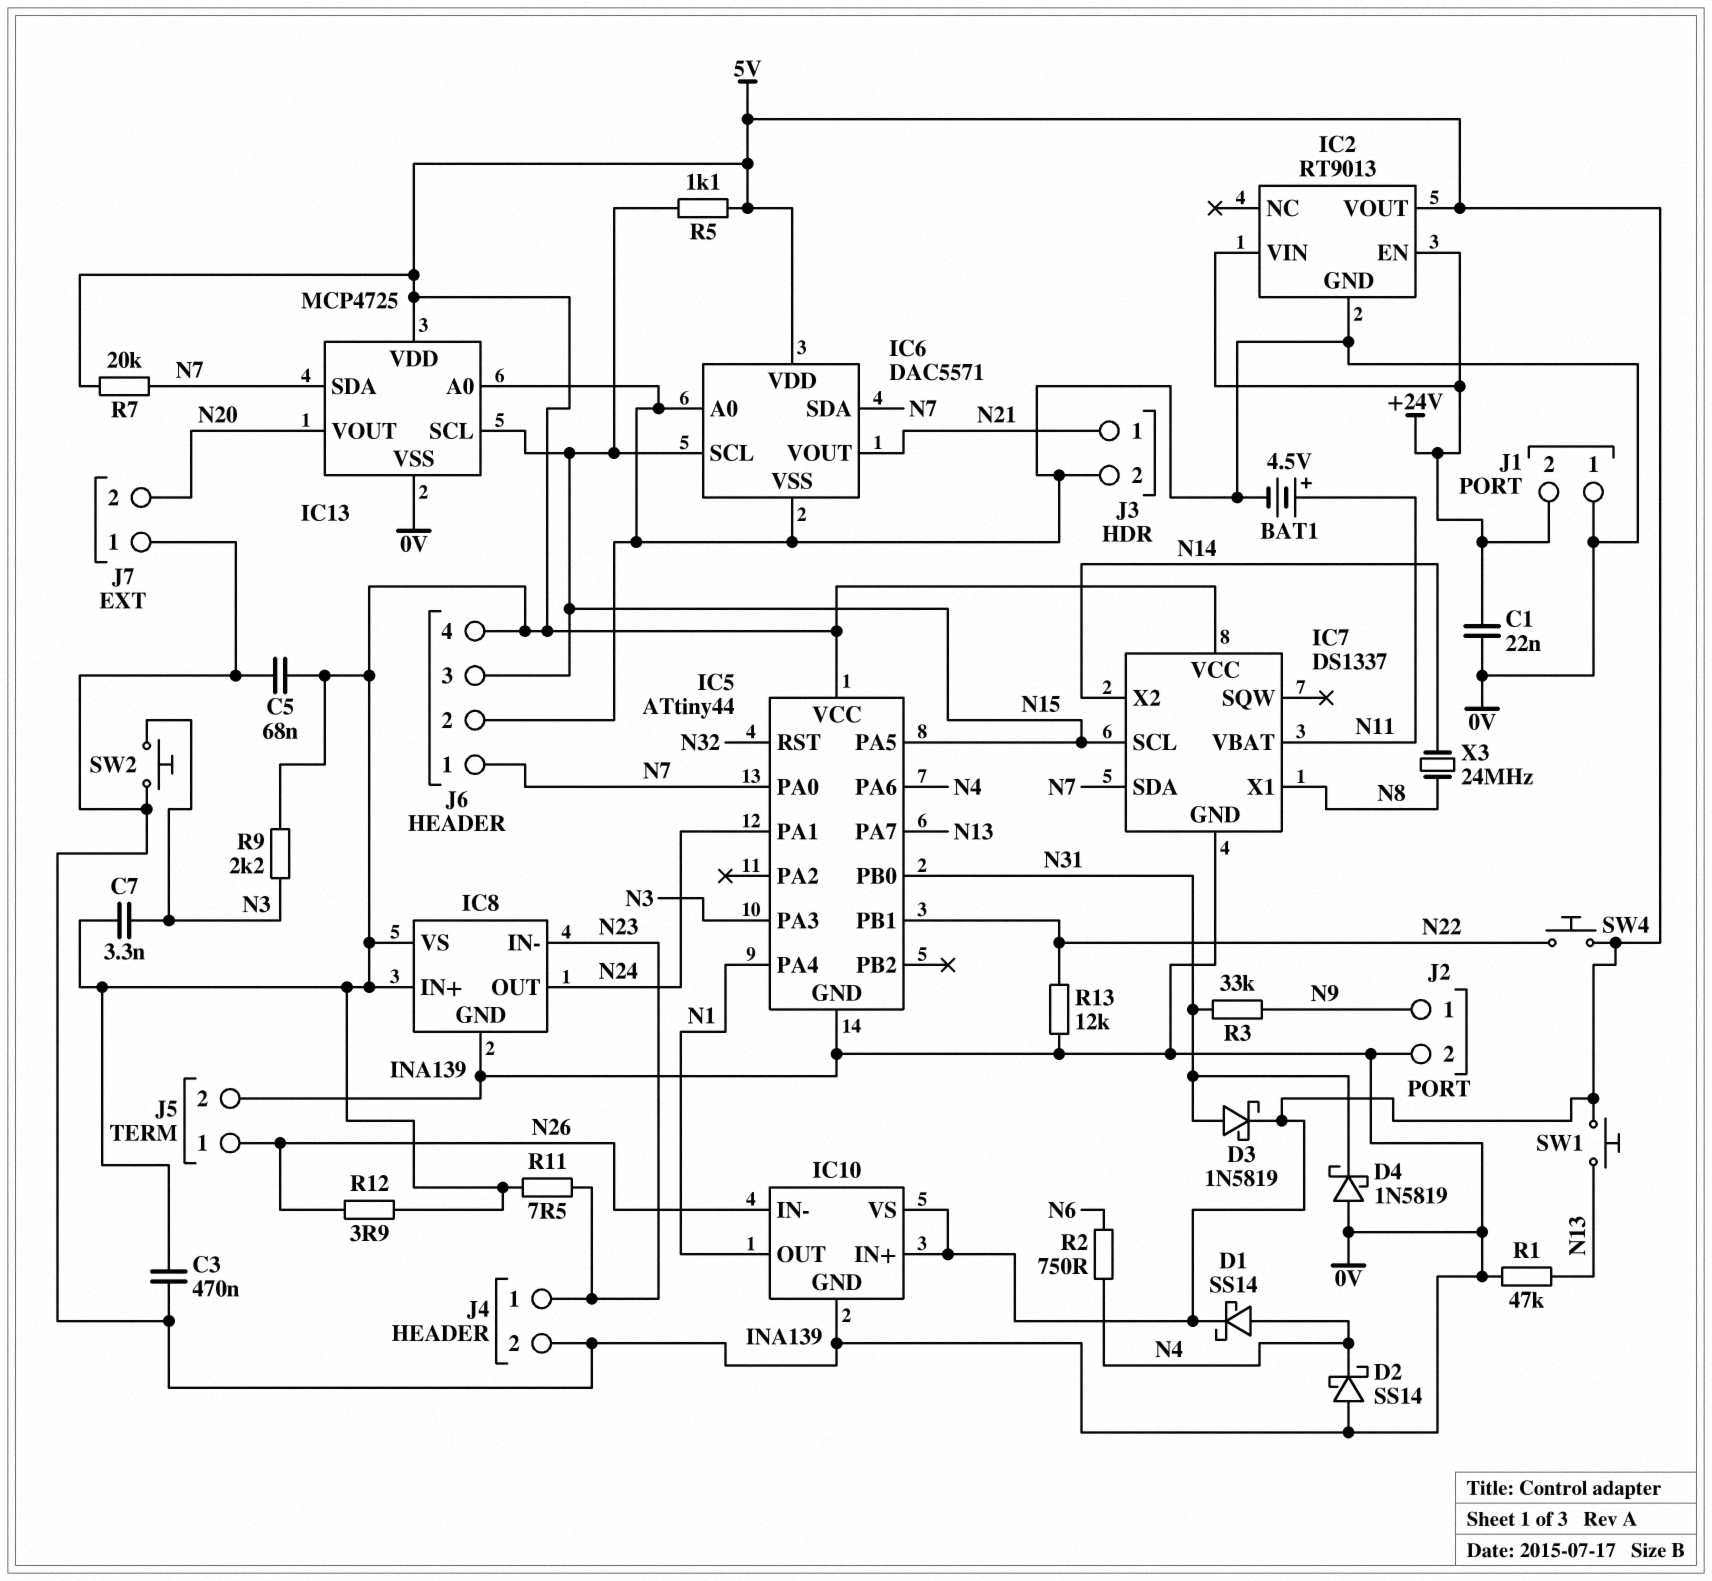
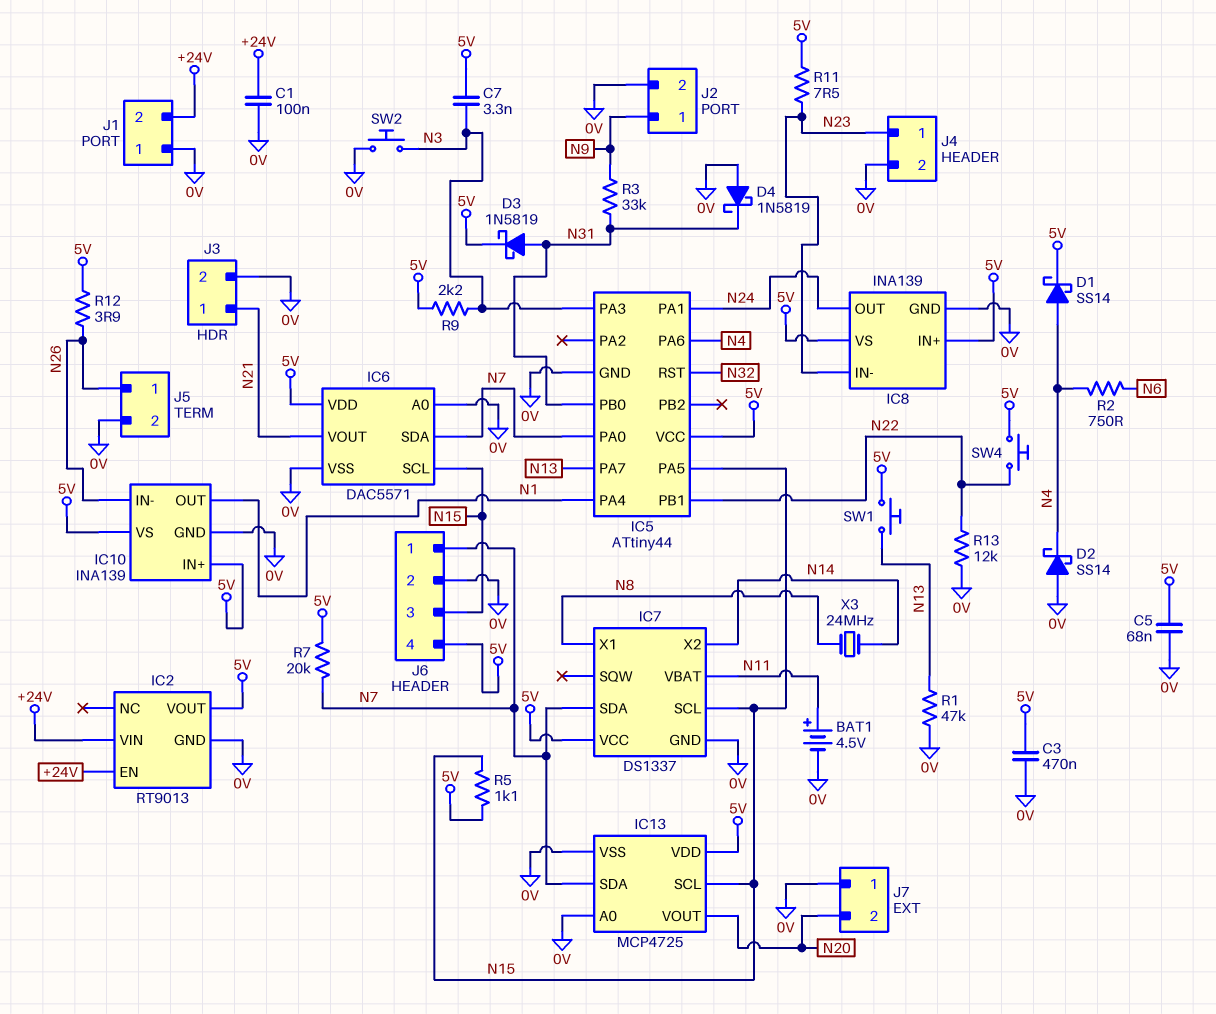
C1: 22nF (+24V, 0V) -> 100nF (+24V, 0V)

